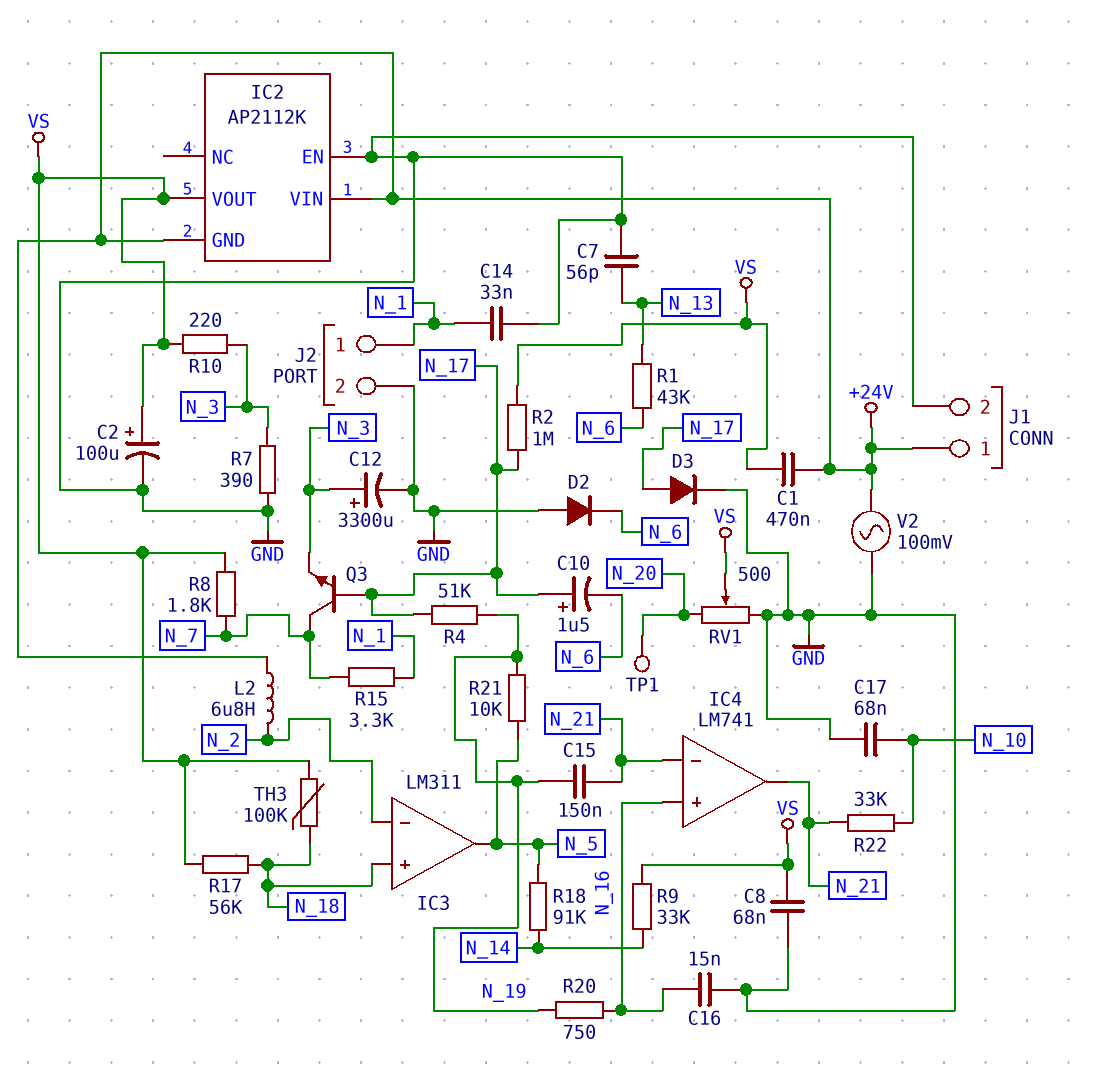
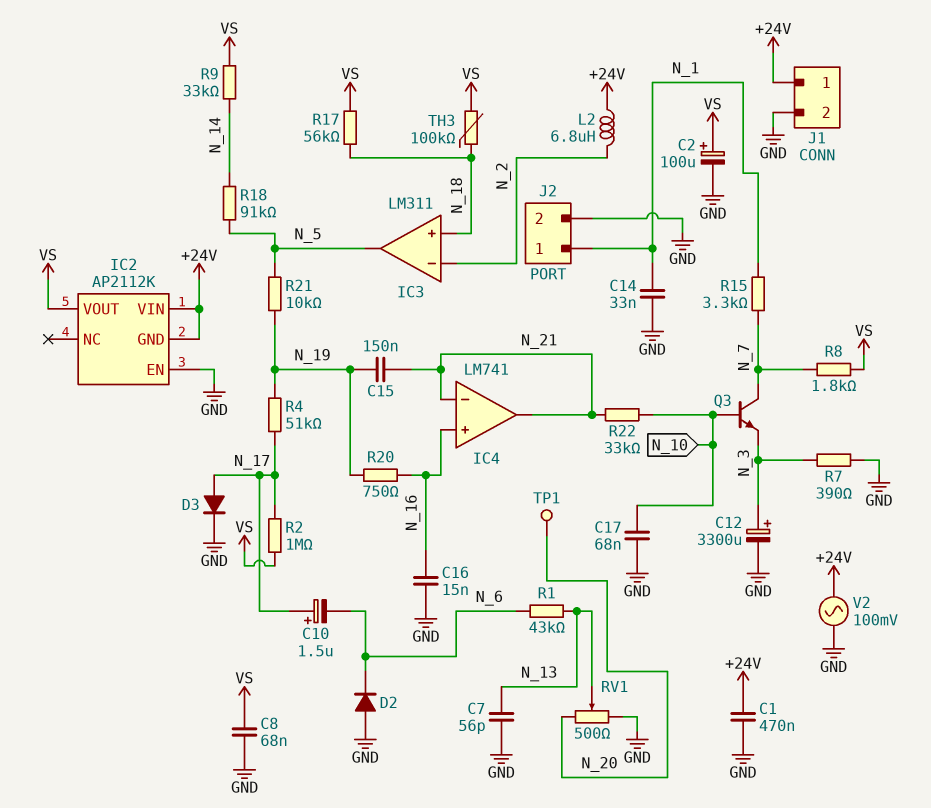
C1: 470nF (+24V, VS) -> 470nF (+24V, GND)
Q3: NPN (B N_17, C N_7, E N_3) -> NPN (B N_10, C N_7, E N_3)
R10: 220 (N_3, VS) -> none
RV1: 500 (GND, N_20, wiper VS) -> 500 (GND, N_20, wiper N_13)

